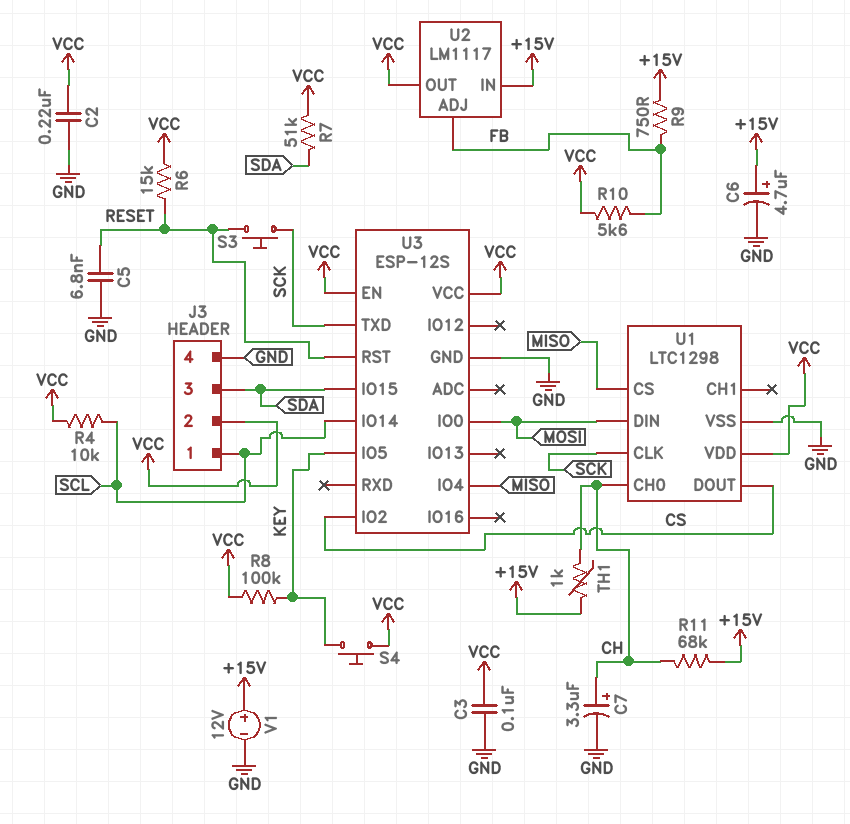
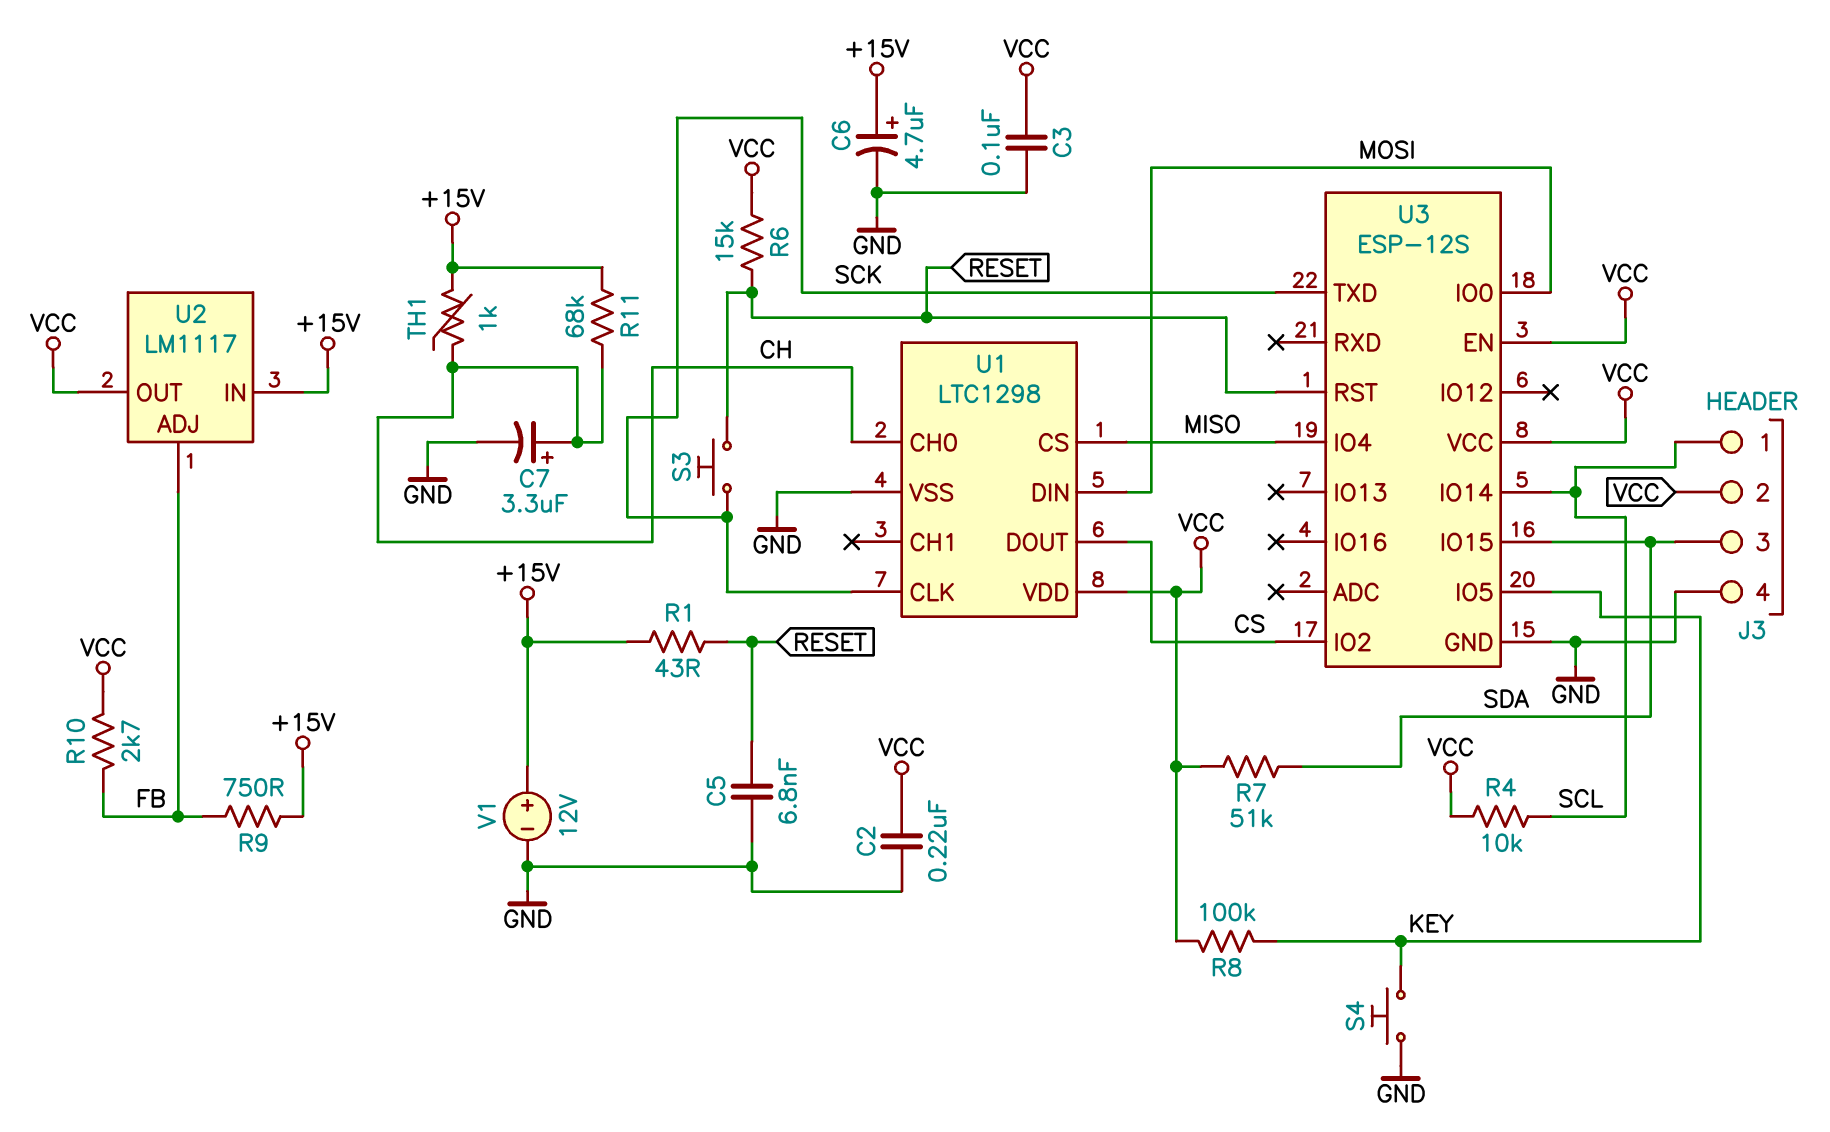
R1: none -> 43 (+15V, RESET)
R10: 5.6k (FB, VCC) -> 2.7k (FB, VCC)
S4: button (KEY, VCC) -> button (GND, KEY)

